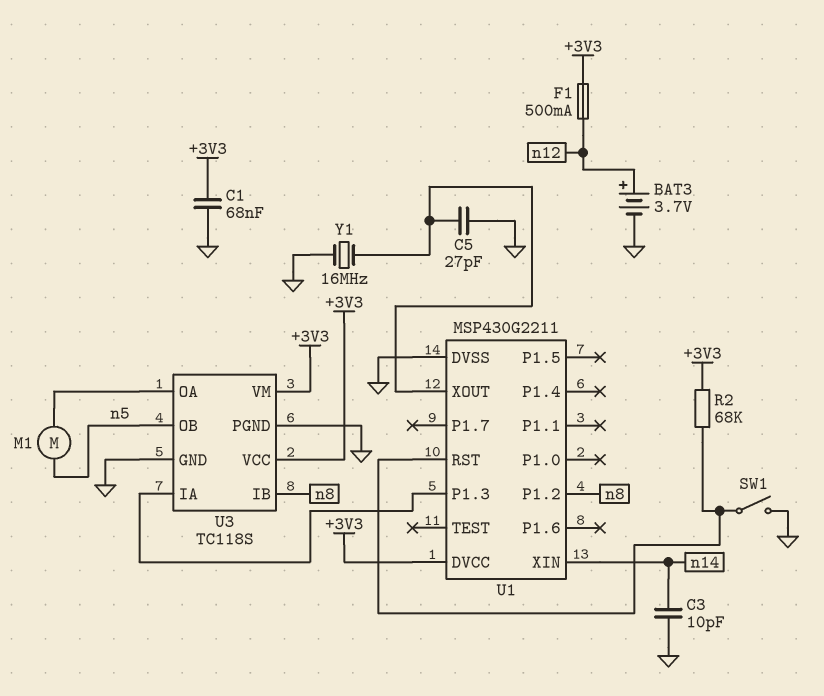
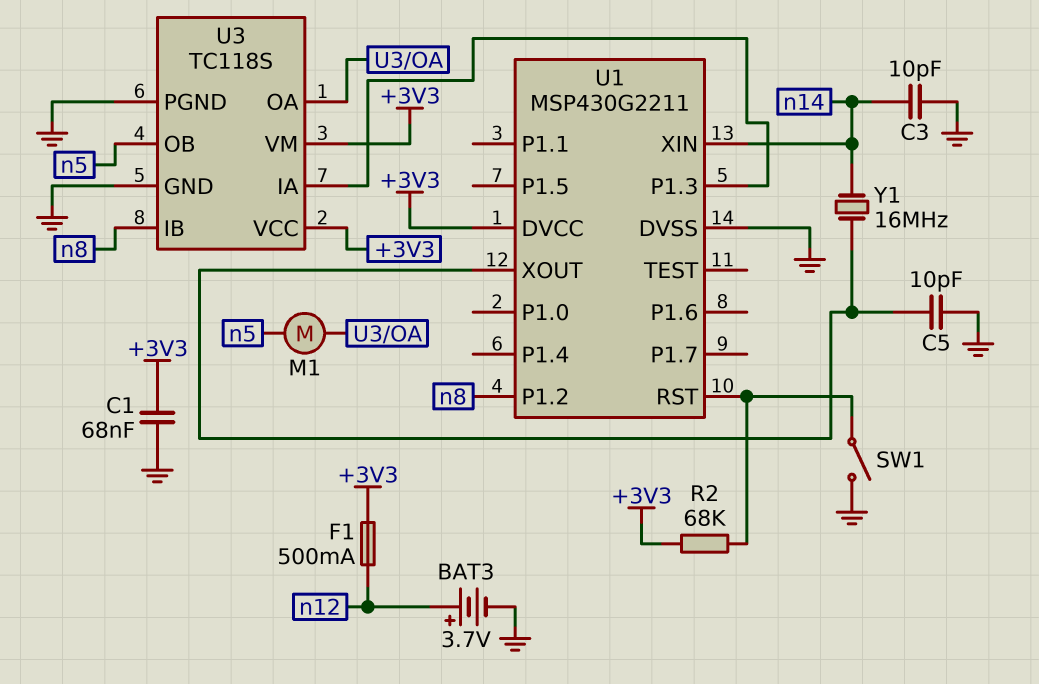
C5: 27pF (GND, U1/XOUT) -> 10pF (GND, U1/XOUT)
Y1: 16MHz (GND, U1/XOUT) -> 16MHz (U1/XOUT, n14)

